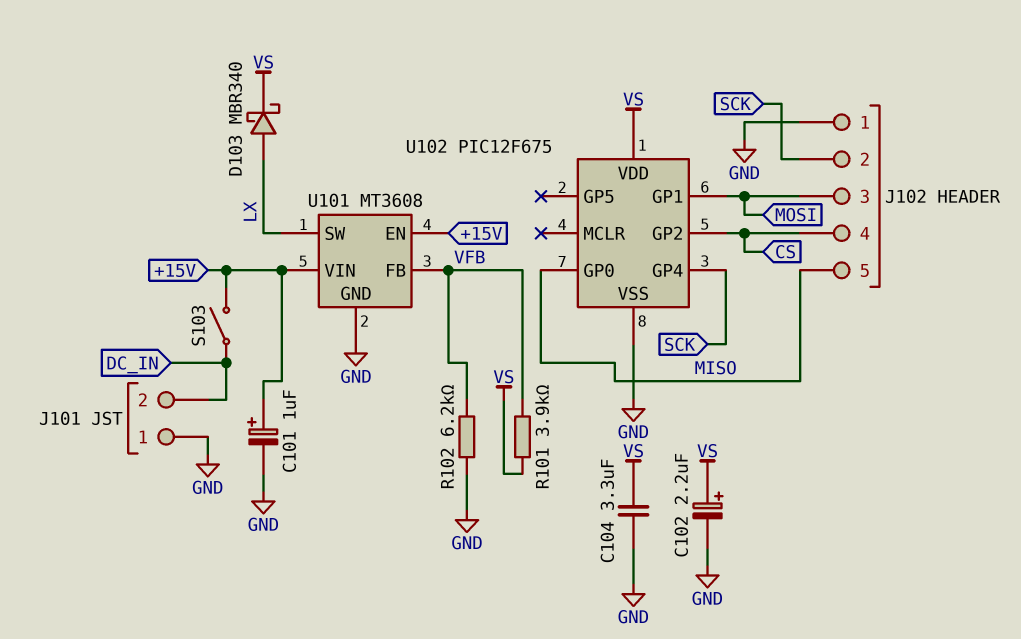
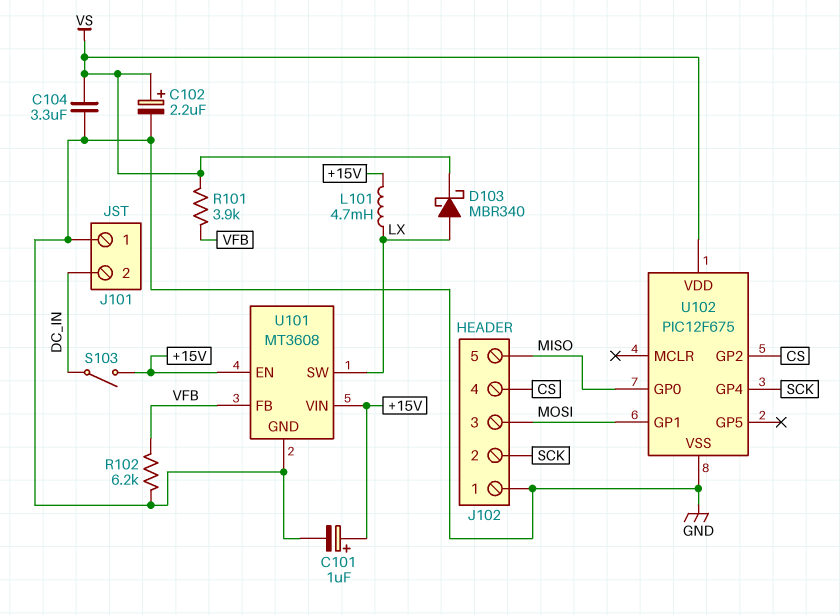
L101: none -> 4.7mH (+15V, LX)

